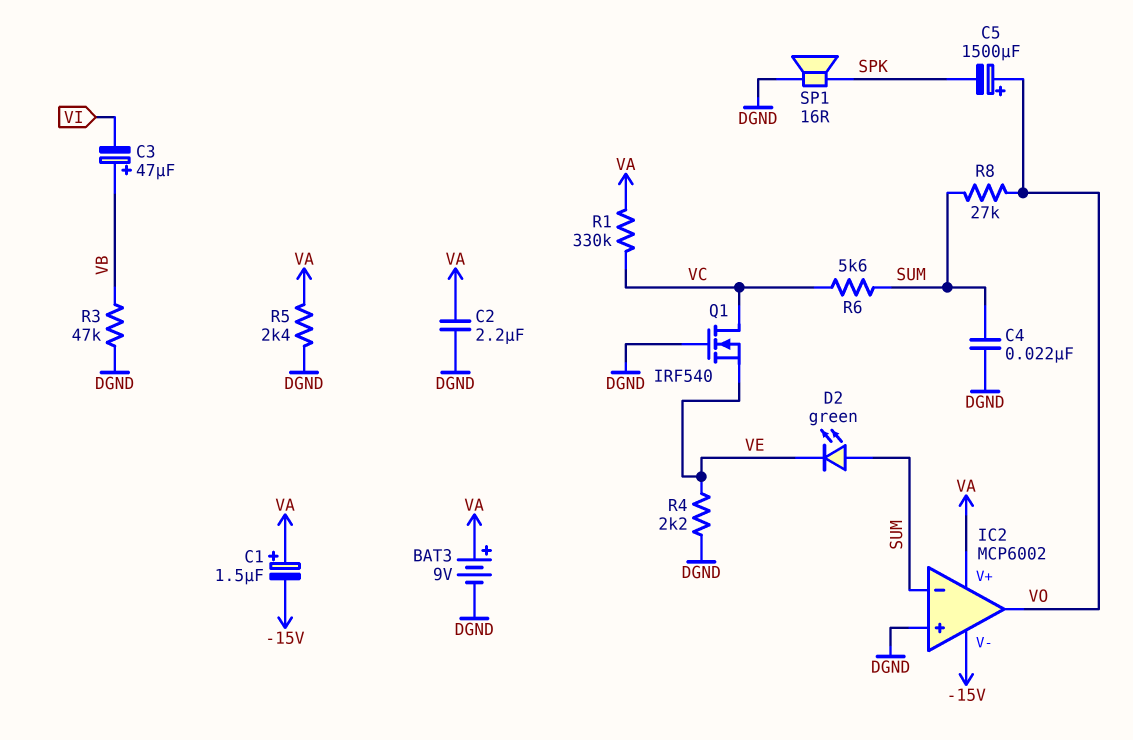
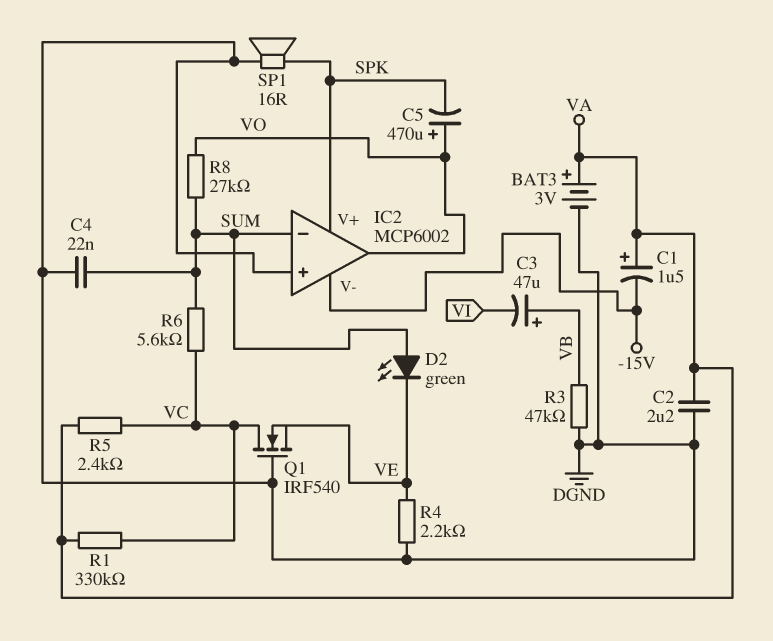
BAT3: 9V (plus VA, minus DGND) -> 3V (plus VA, minus DGND)
C5: 1500uF (plus VO, minus SPK) -> 470uF (plus VO, minus SPK)
IC2 pin V+: VA -> SPK
R5: 2.4k (DGND, VA) -> 2.4k (VA, VC)

